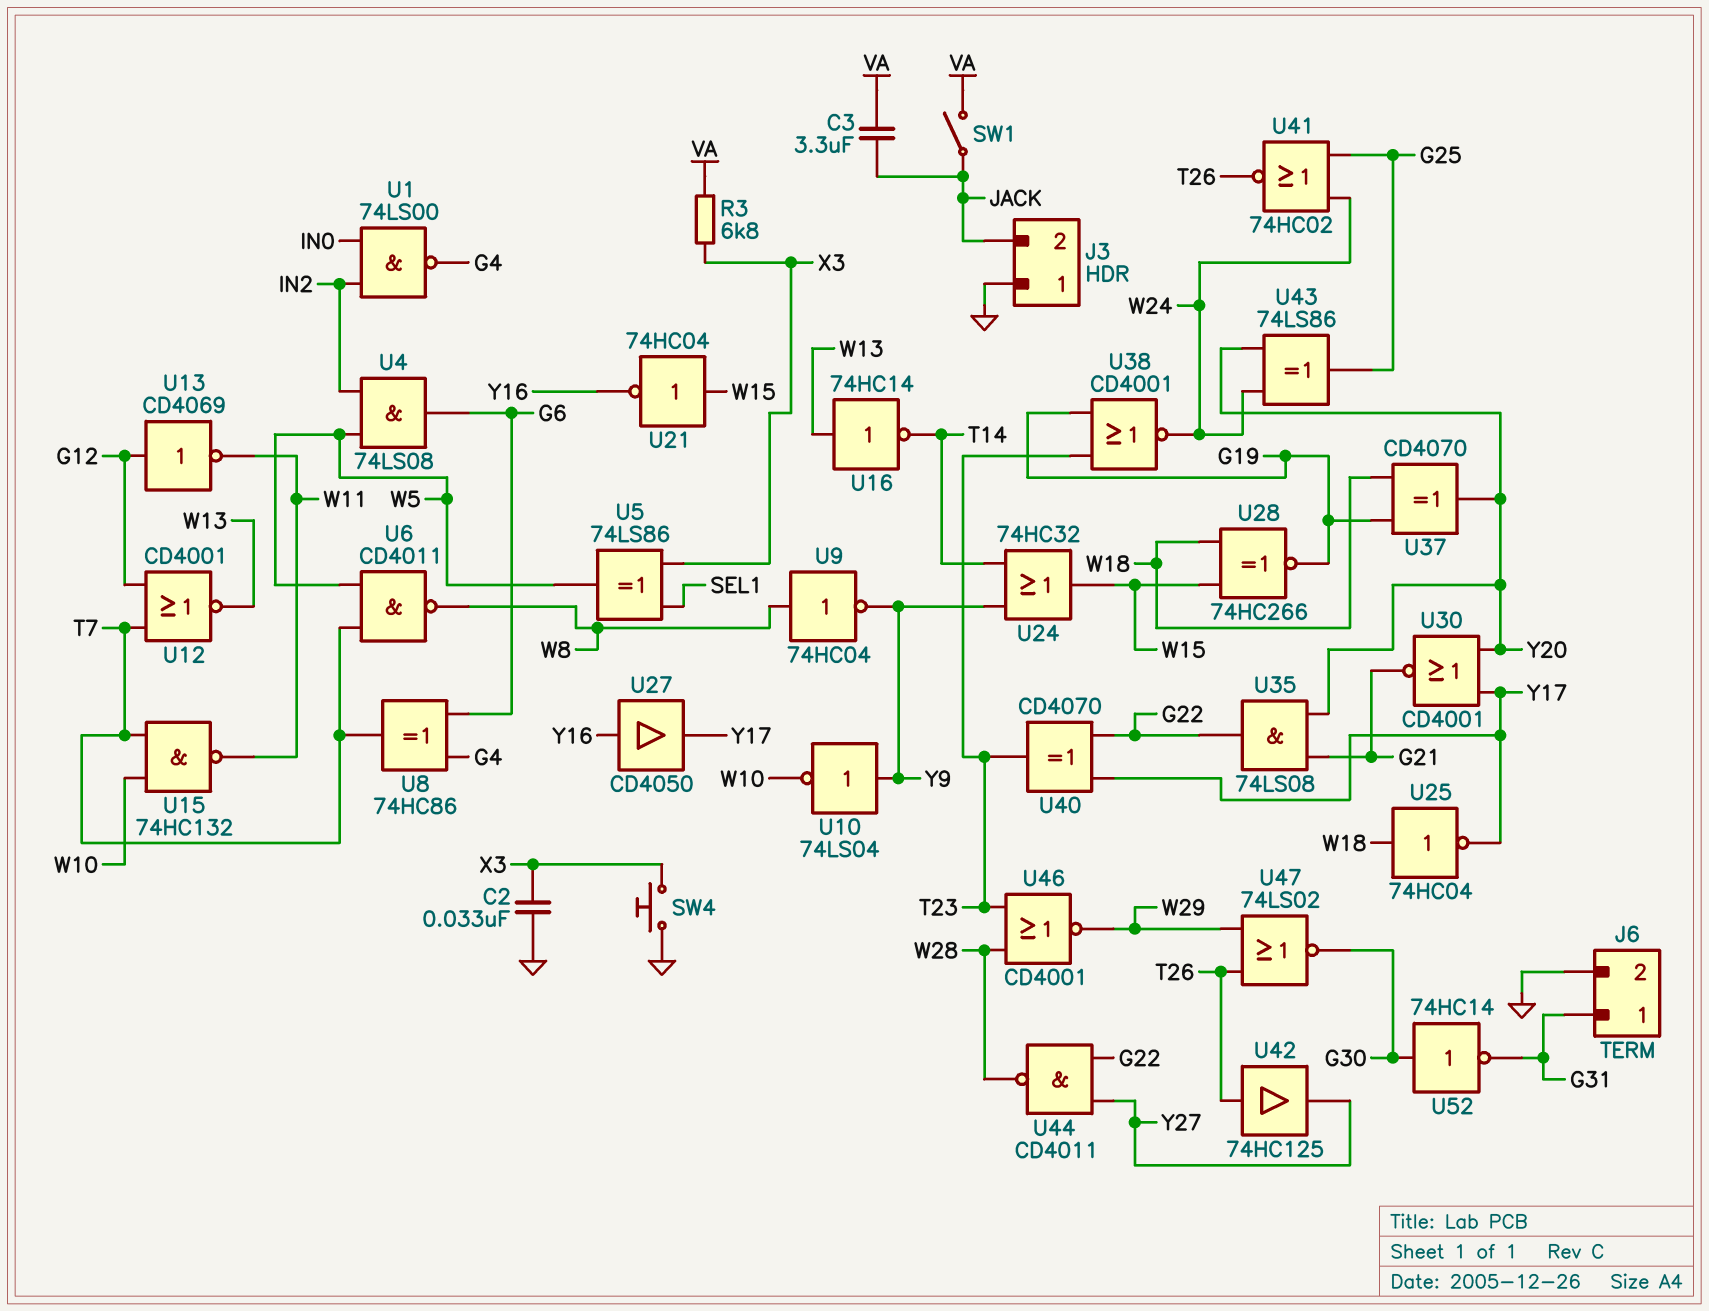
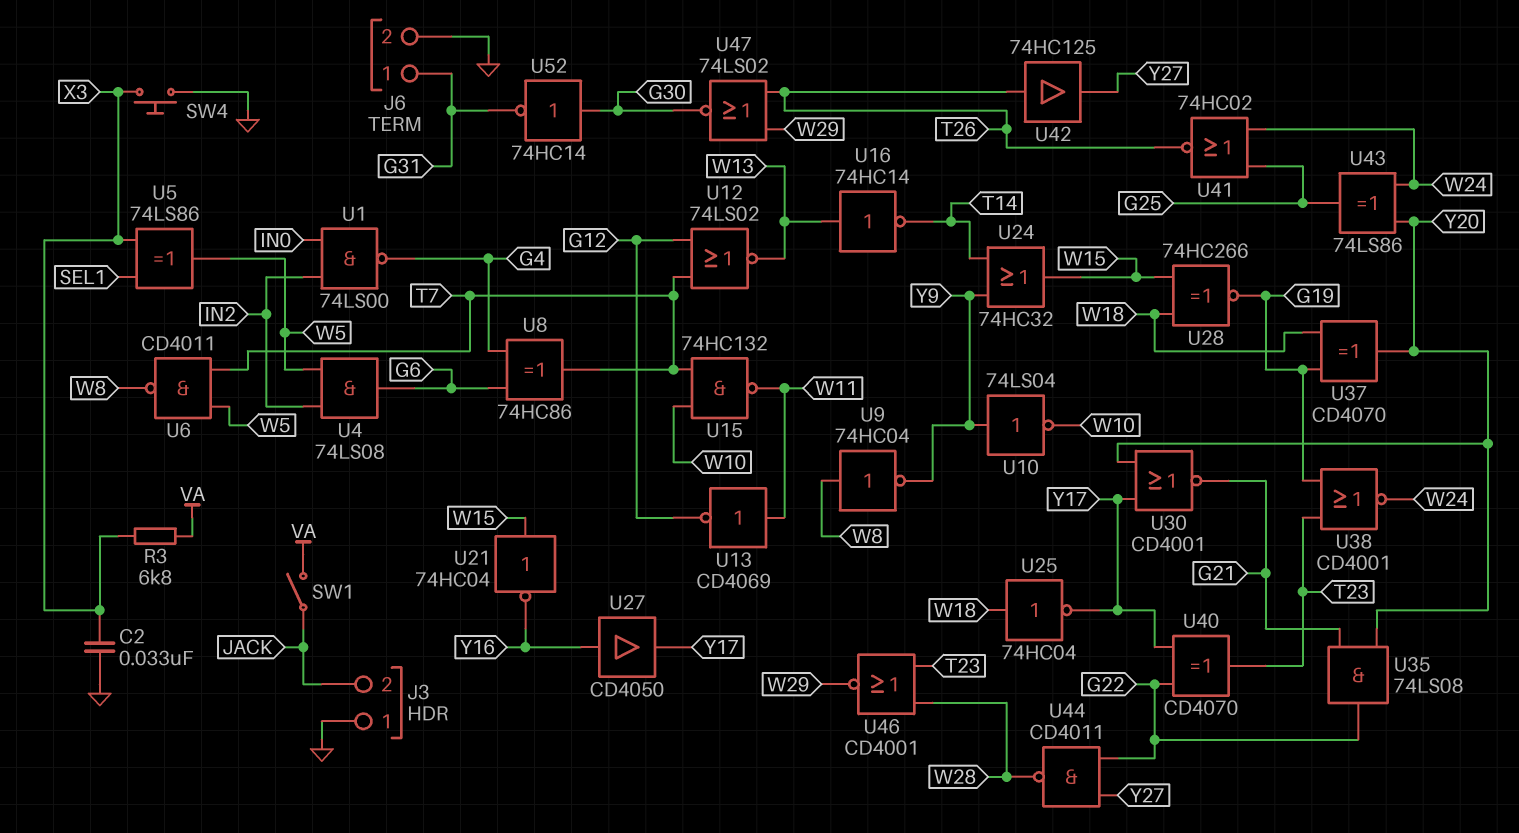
C3: 3.3uF (JACK, VA) -> none
U12: NOR CD4001 (in G12, in T7, out W13) -> NOR 74LS02 (in G12, in T7, out W13)
U13: NOT CD4069 (in G12, out W11) -> NOT CD4069 (in W11, out G12)

